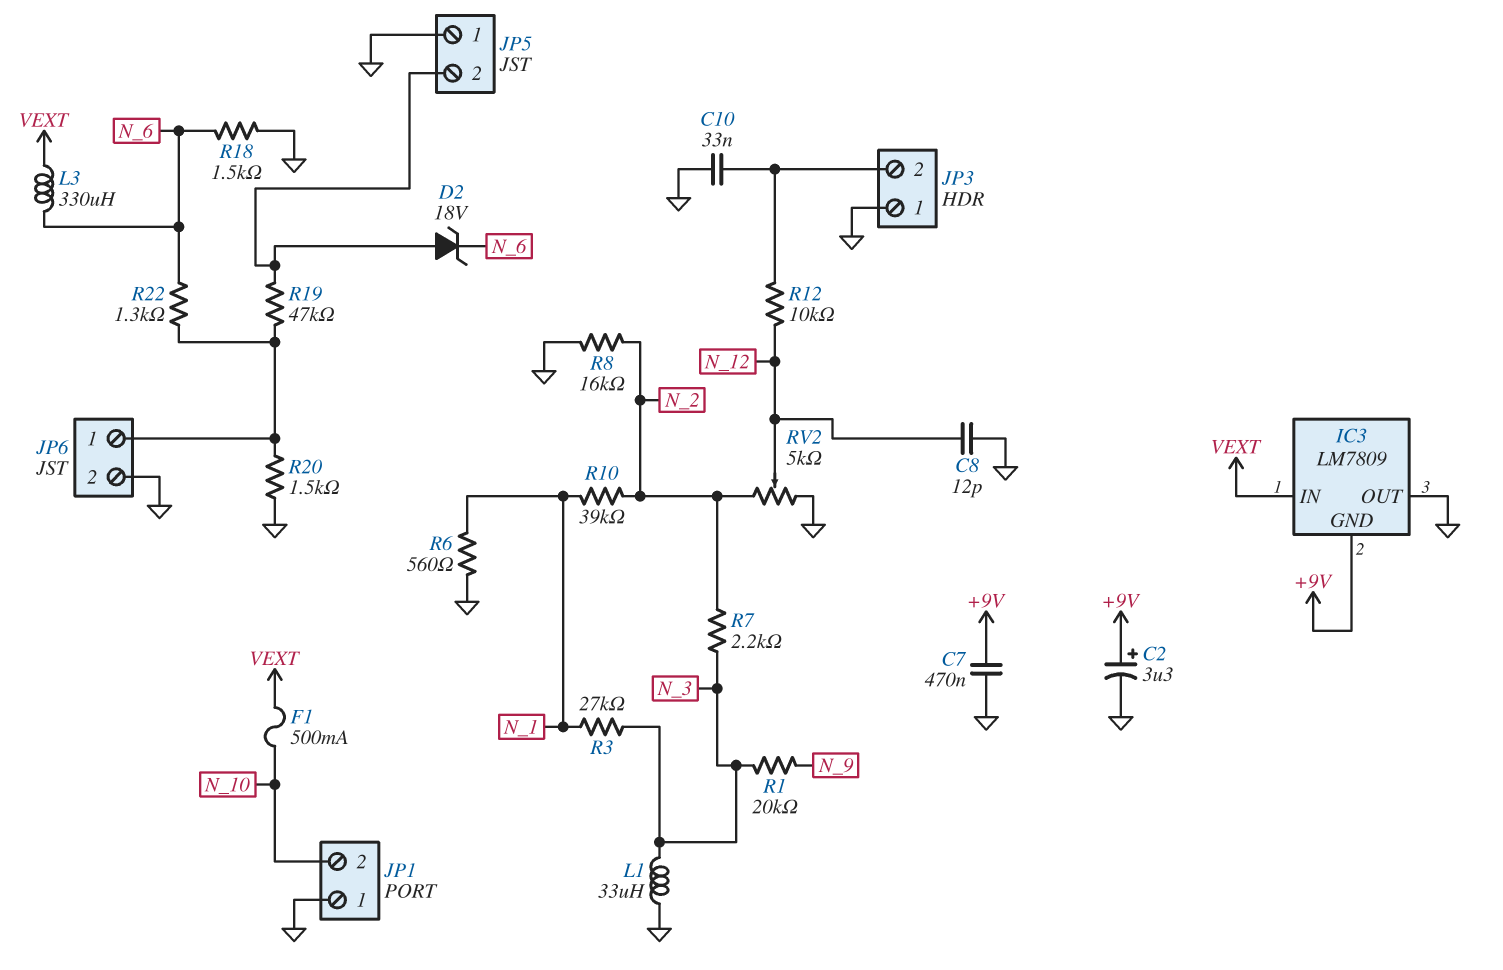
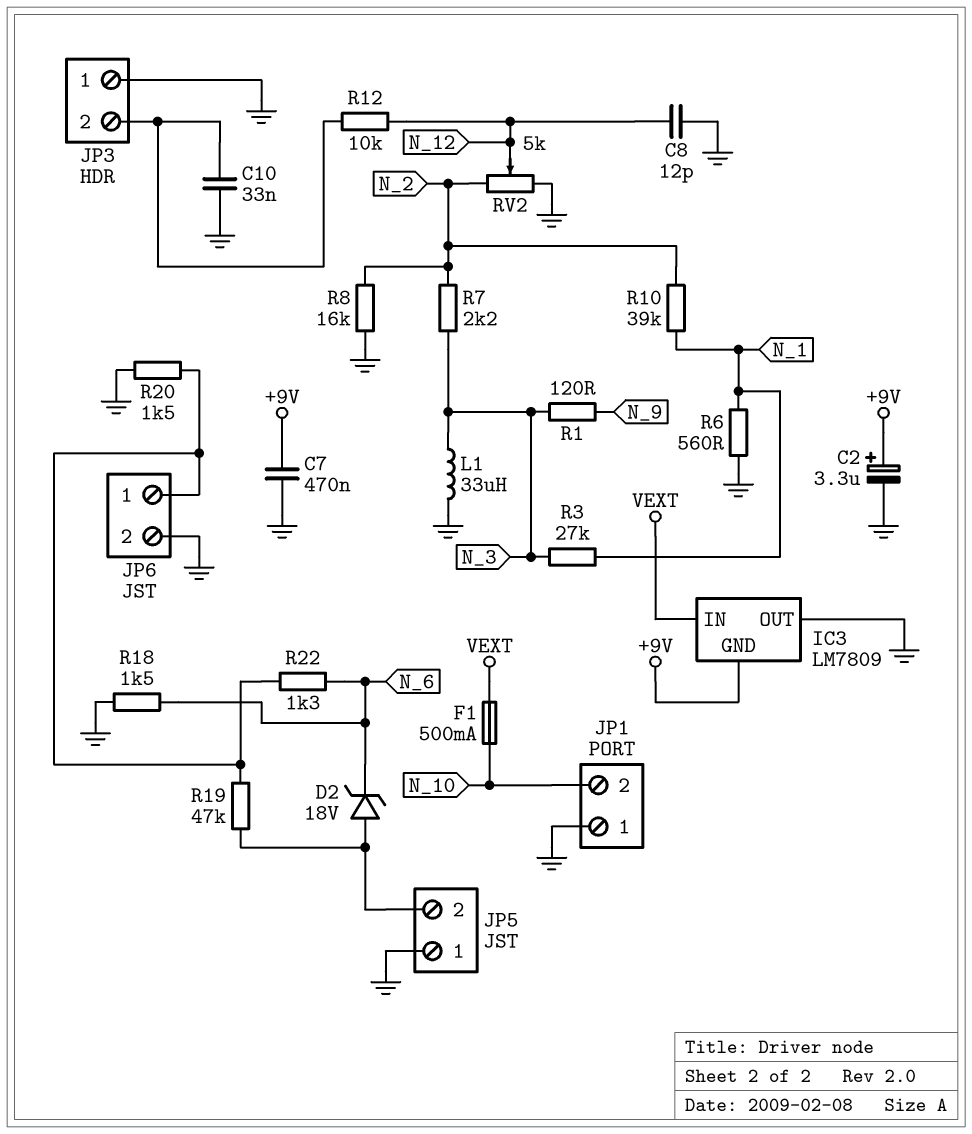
L3: 330uH (N_6, VEXT) -> none
R1: 20k (N_3, N_9) -> 120 (N_3, N_9)

